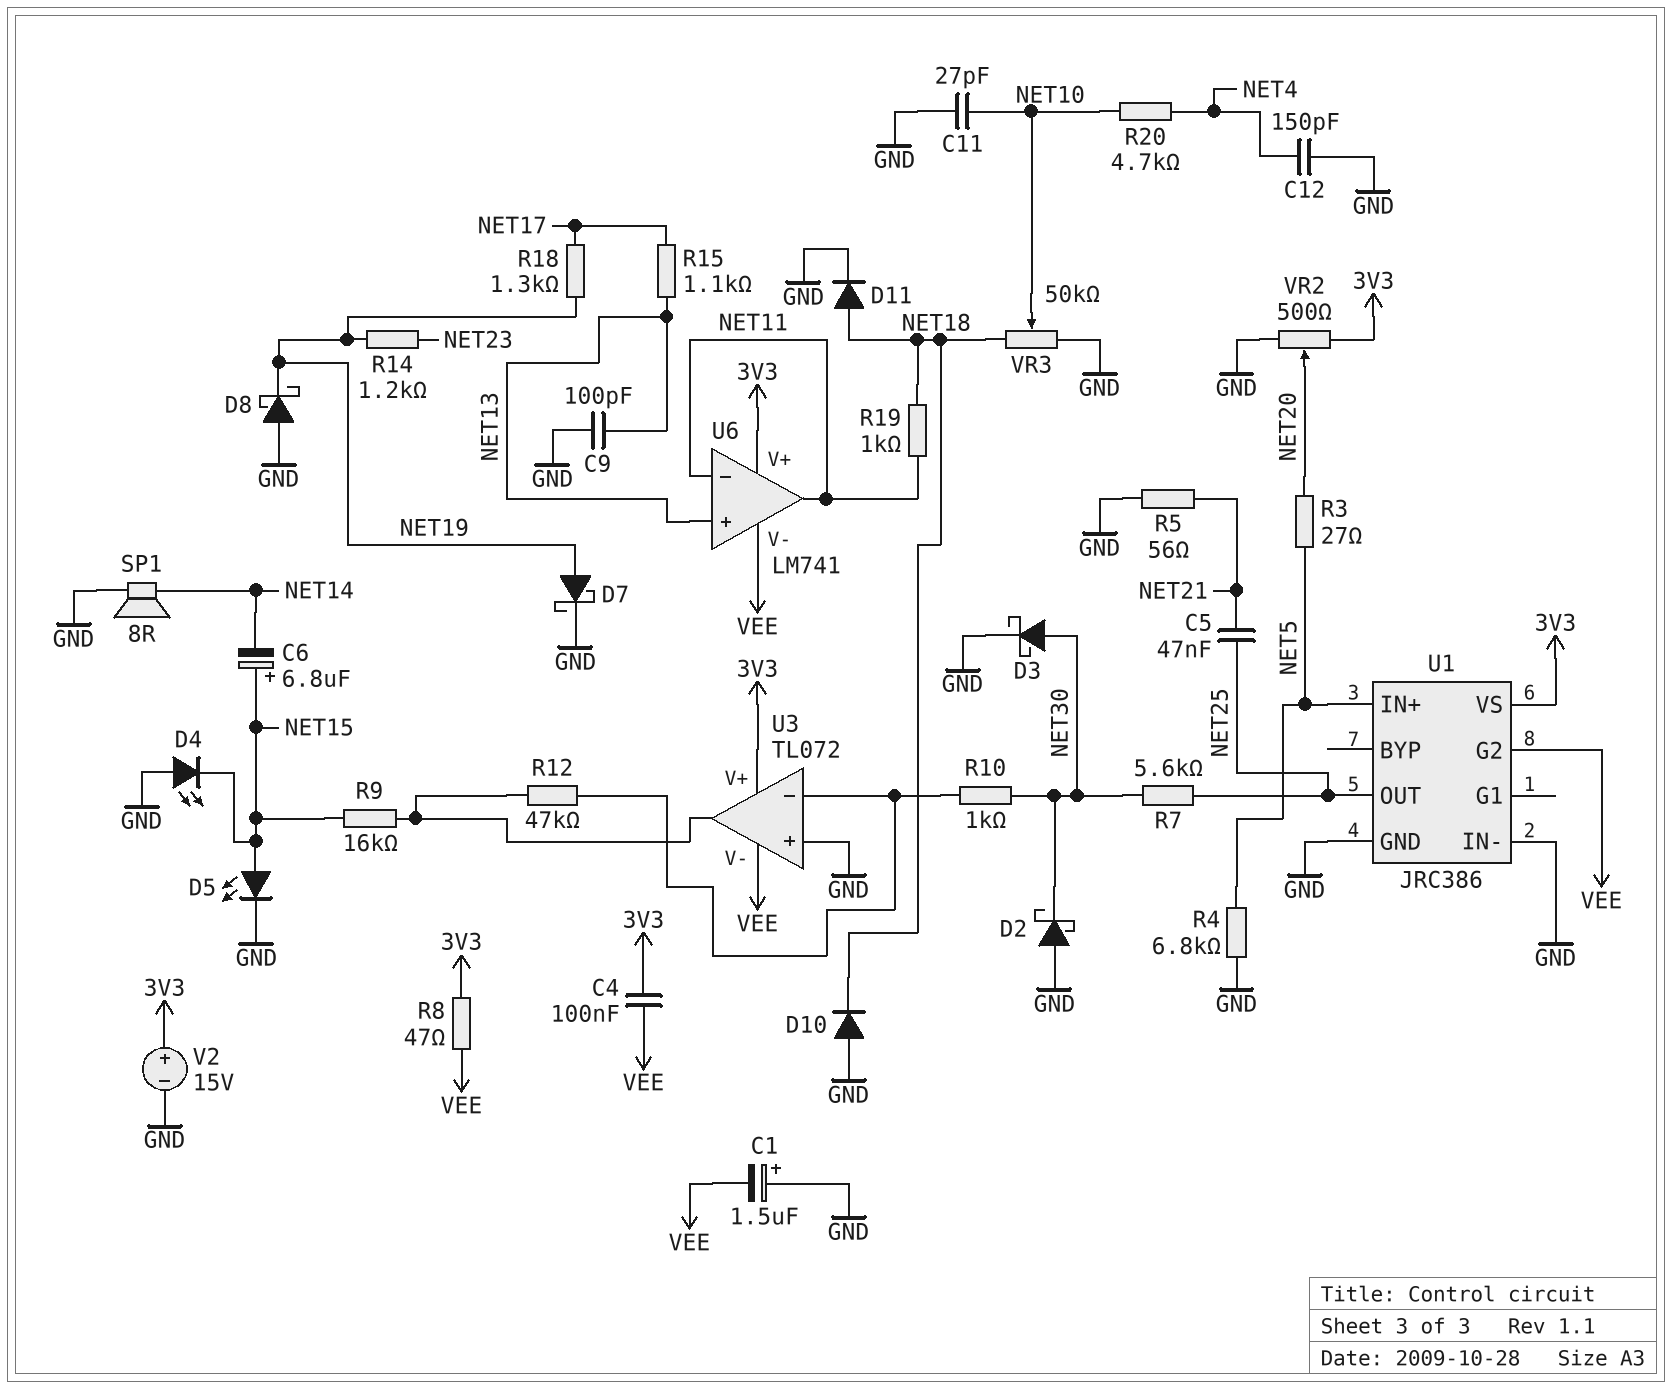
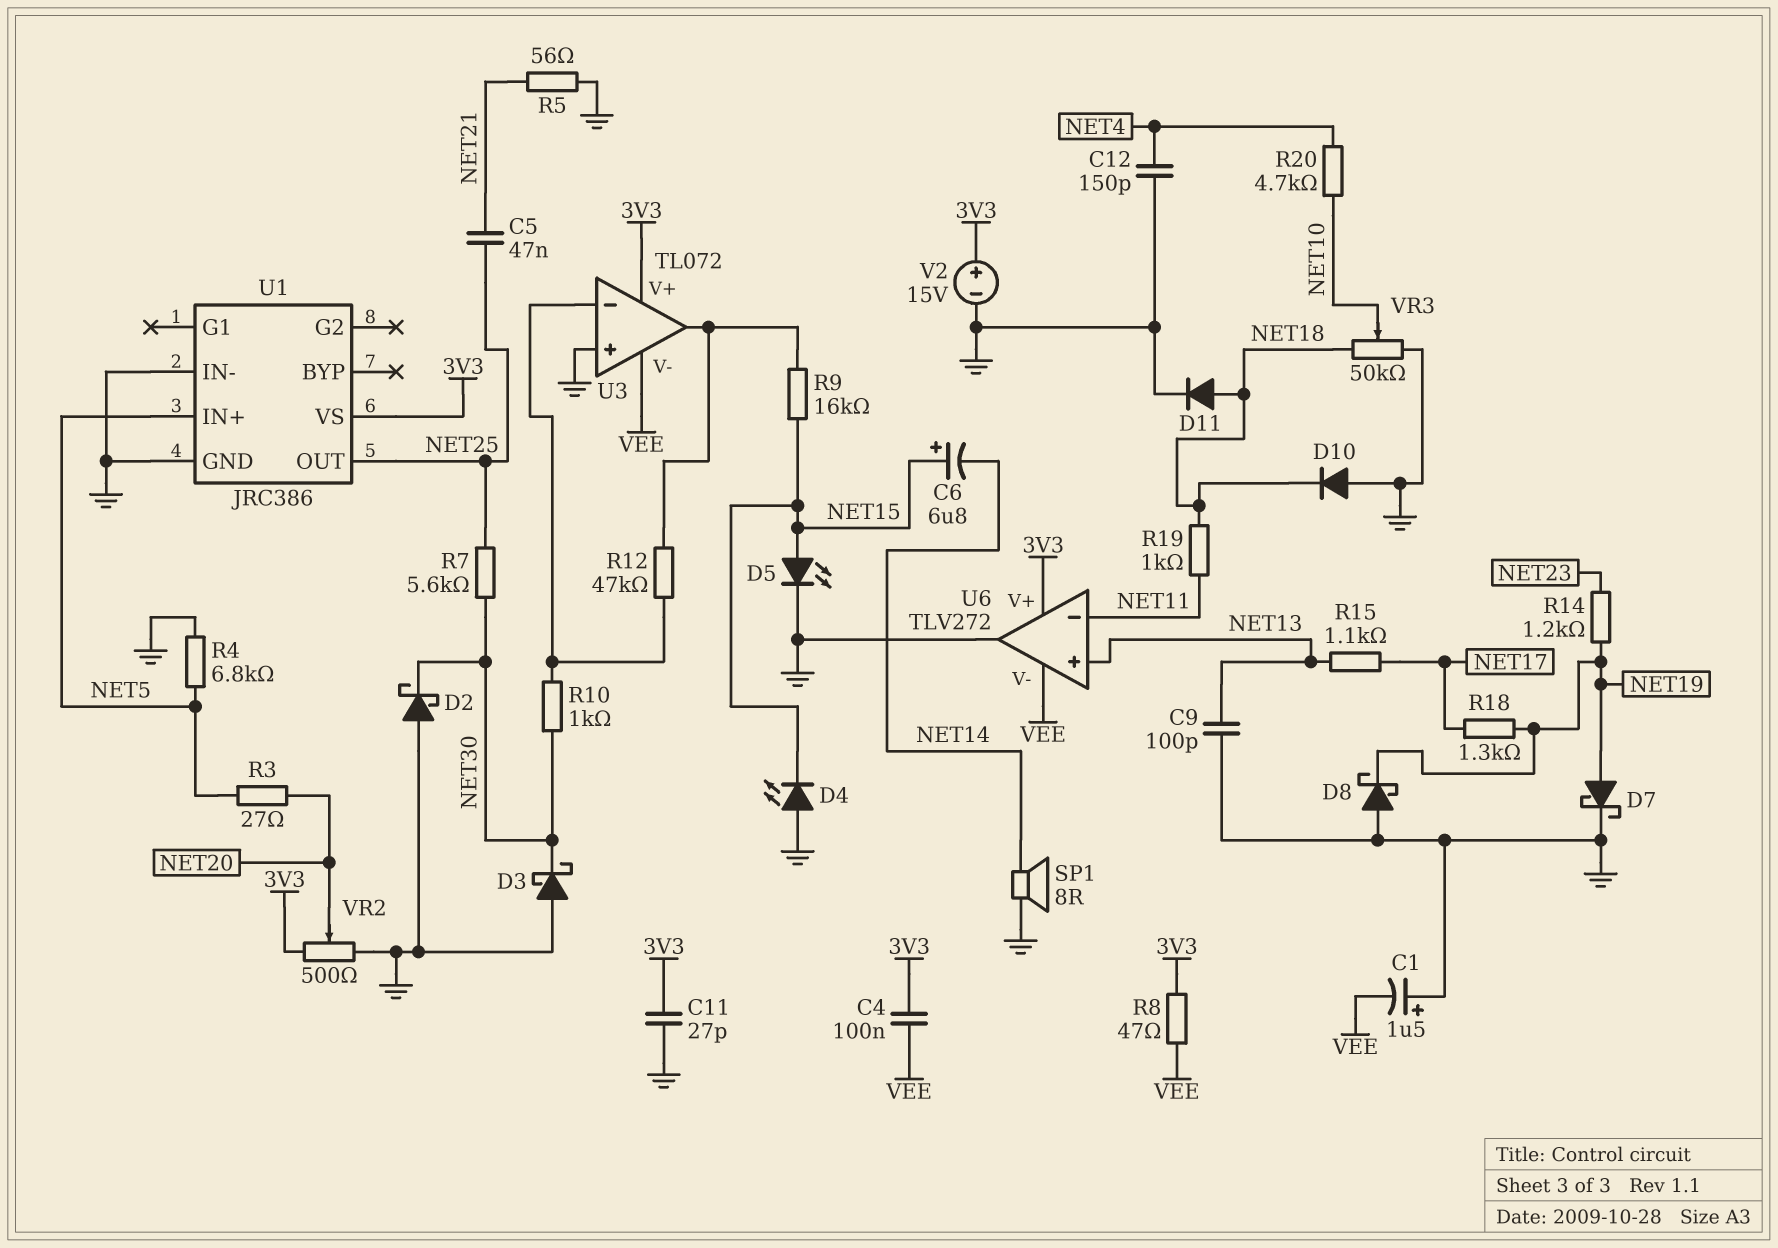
C11: 27pF (GND, NET10) -> 27pF (3V3, GND)
D3: schottky (A NET30, K GND) -> schottky (A GND, K NET30)
U1 pin G2: VEE -> none
U6: LM741 -> TLV272
U6 pin out: NET11 -> GND

